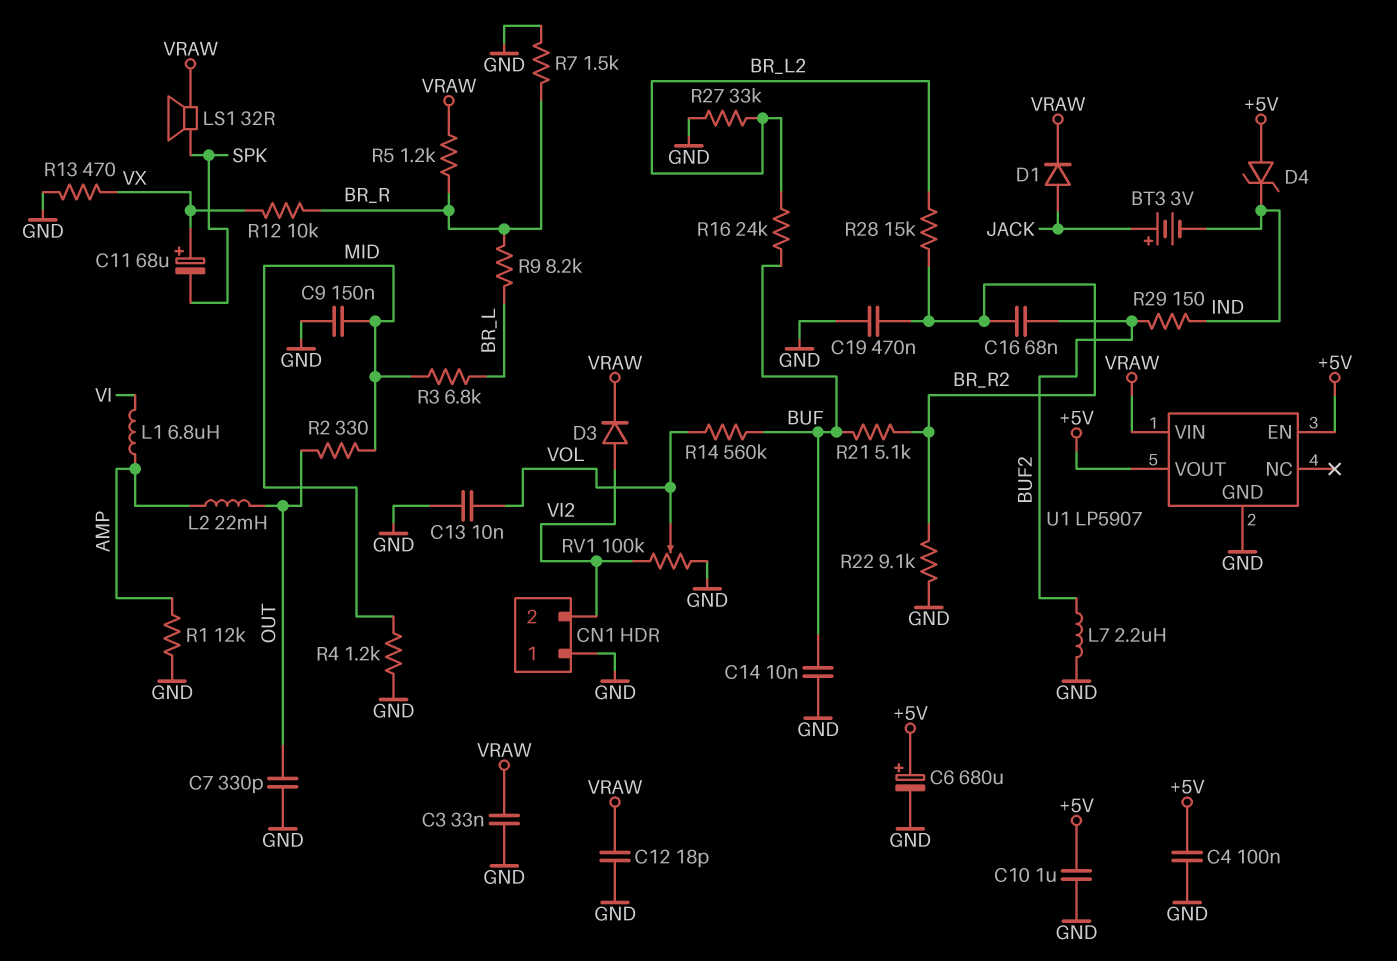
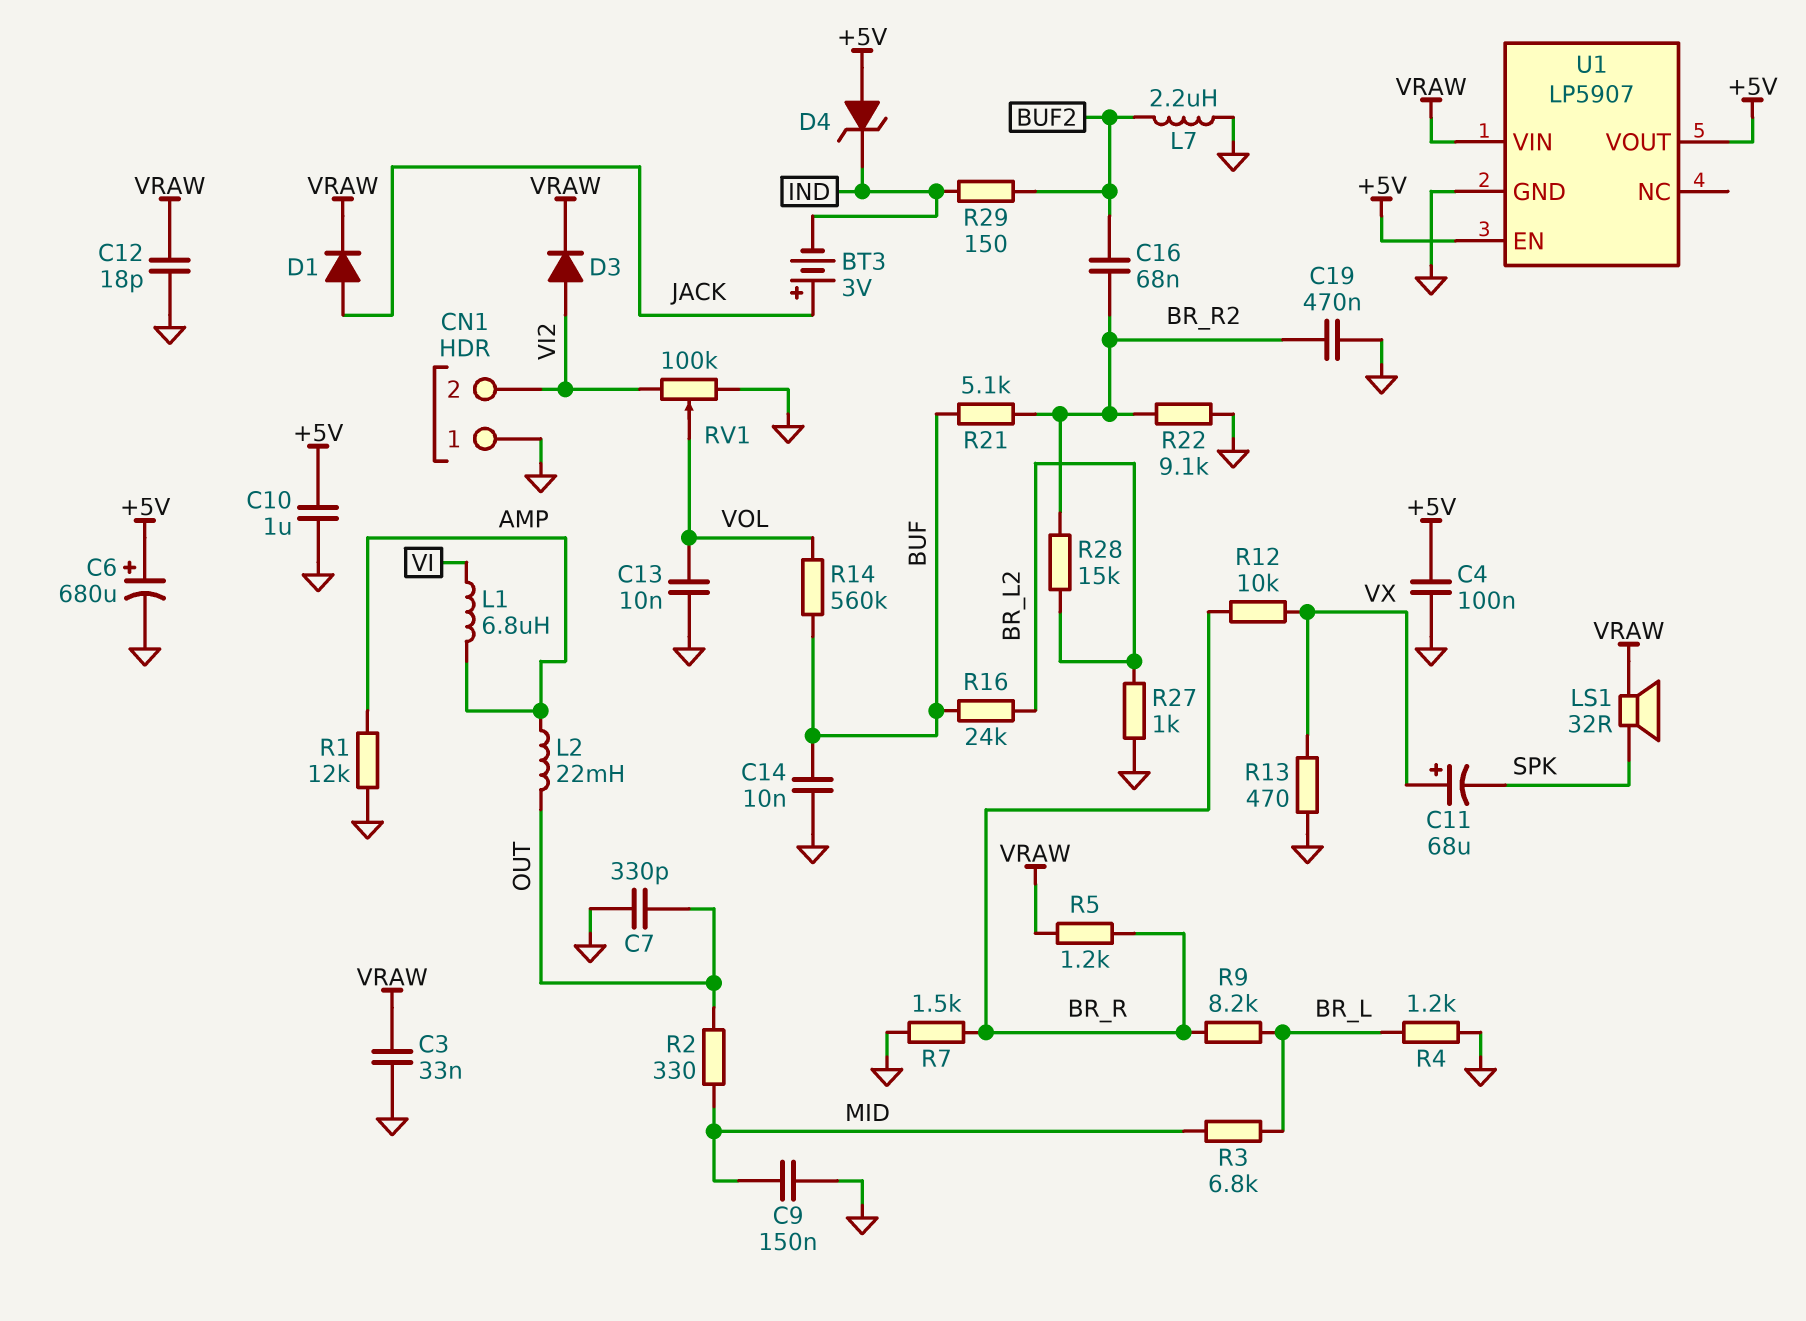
R4: 1.2k (GND, MID) -> 1.2k (BR_L, GND)
R27: 33k (BR_L2, GND) -> 1k (BR_L2, GND)

